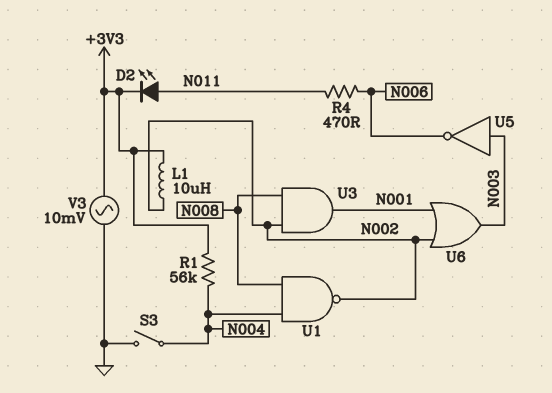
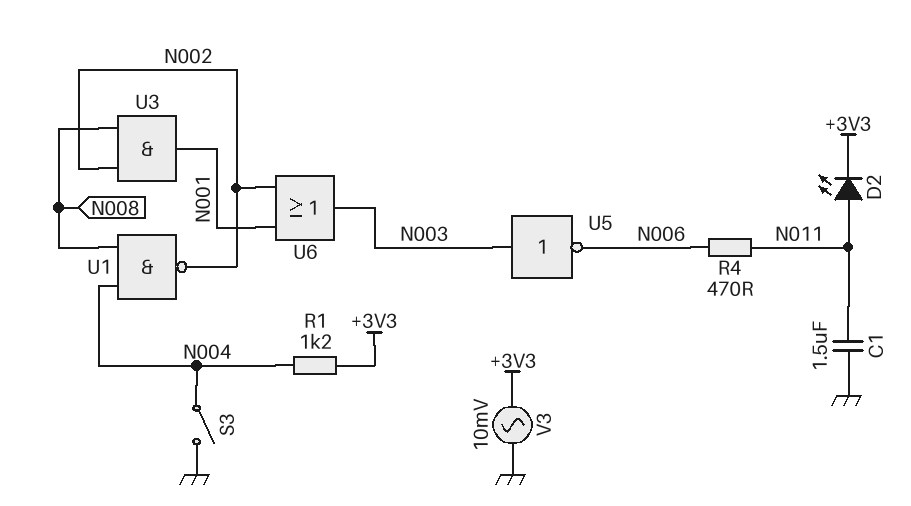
C1: none -> 1.5uF (GND, N011)
L1: 10uH (+3V3, N002) -> none
R1: 56k (+3V3, N004) -> 1.2k (+3V3, N004)

